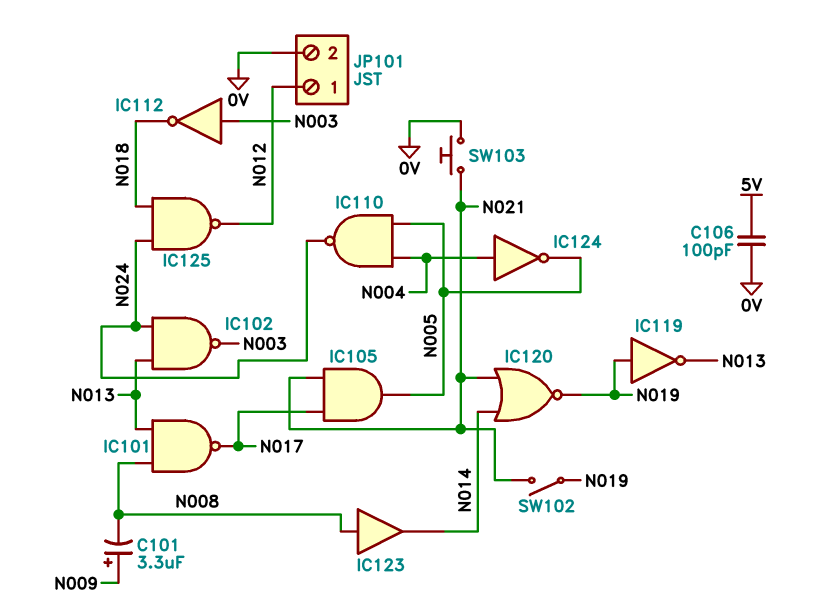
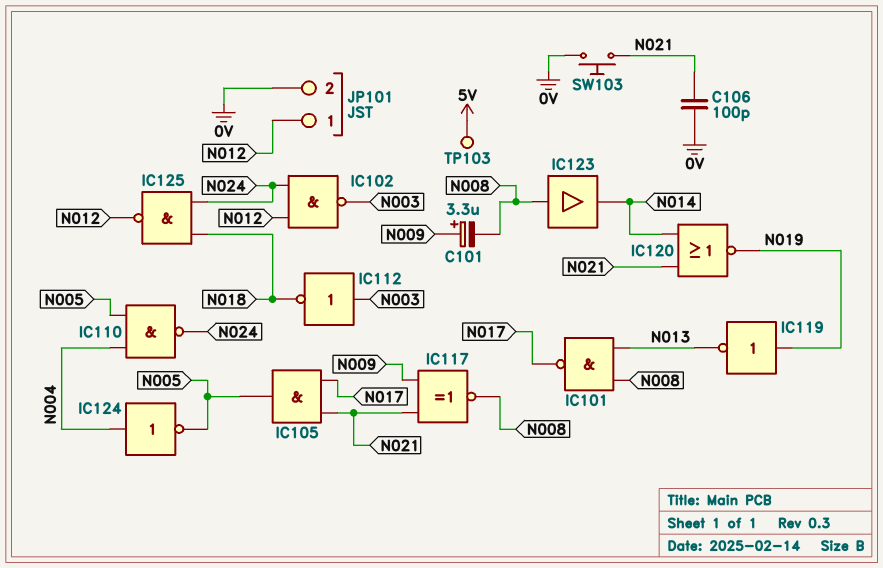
C106: 100pF (0V, 5V) -> 100pF (0V, N021)
IC102: NAND (in N013, in N024, out N003) -> NAND (in N012, in N024, out N003)
IC117: none -> XNOR (in N009, in N021, out N008)
SW102: switch (N019, N021) -> none
TP103: none -> test point (5V)

